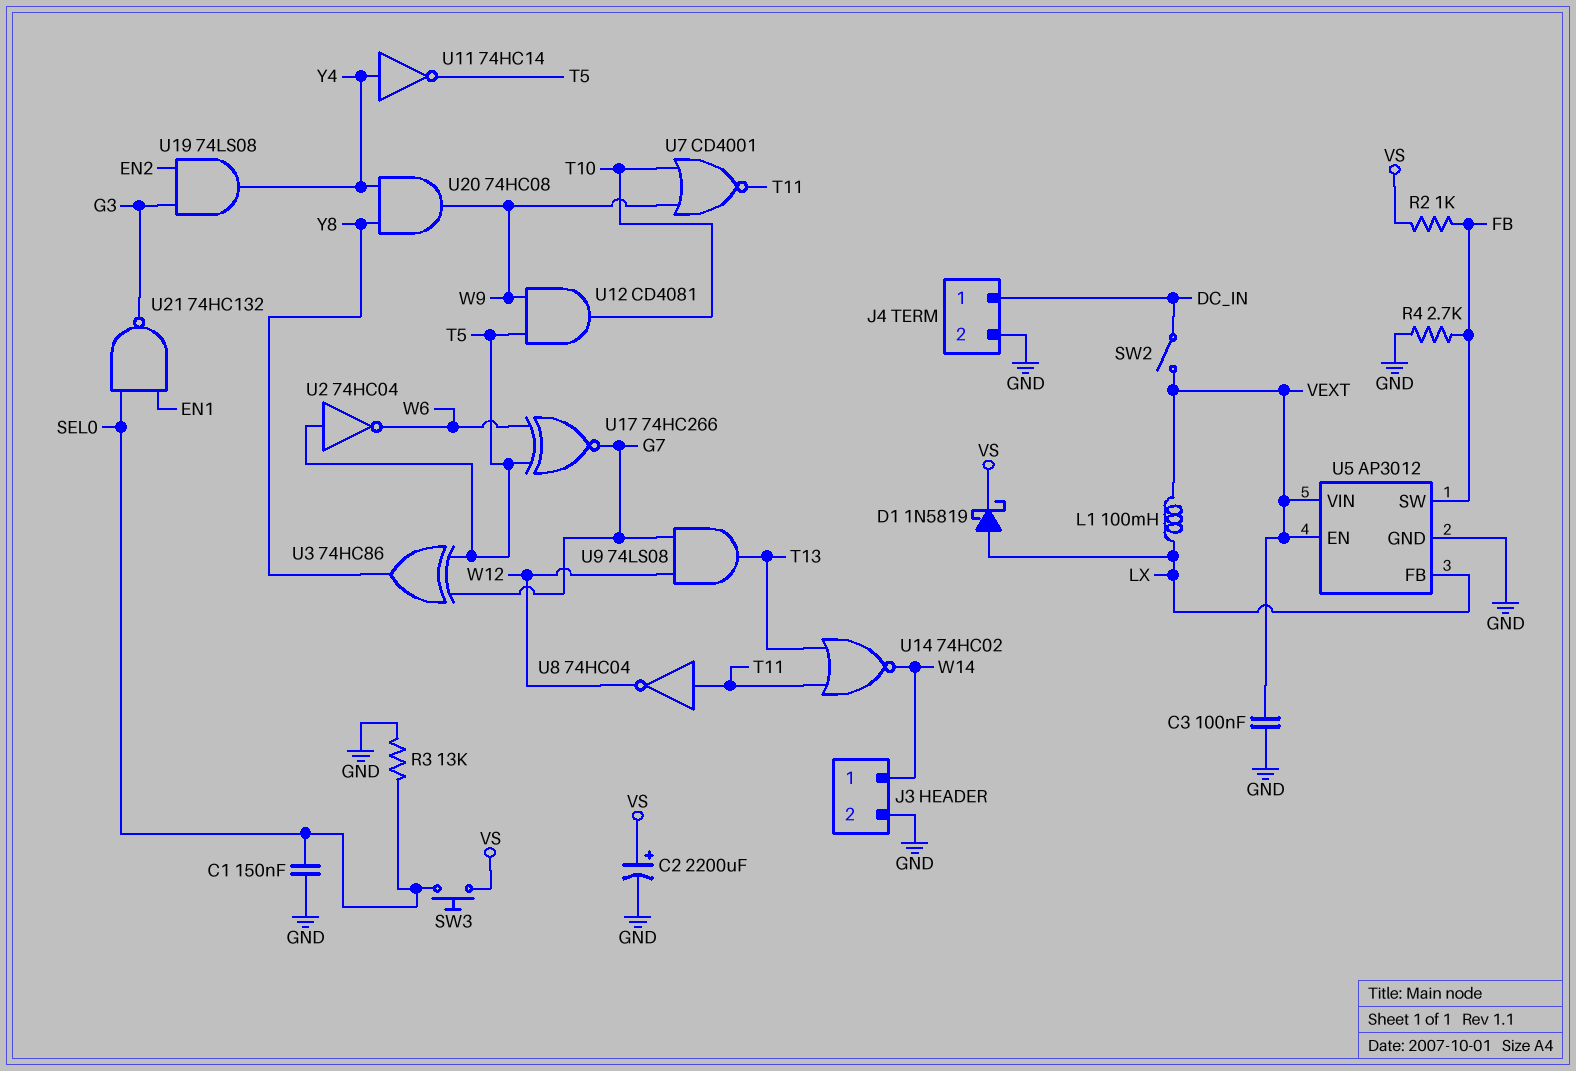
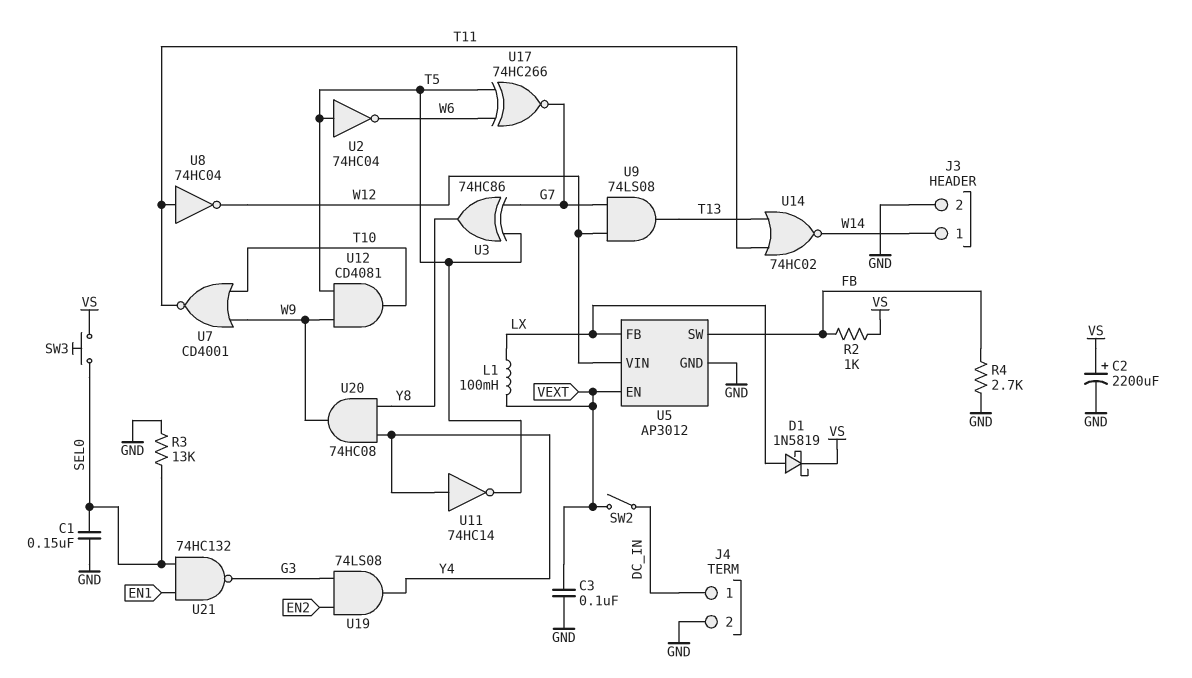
U5 pin VIN: VEXT -> W12

